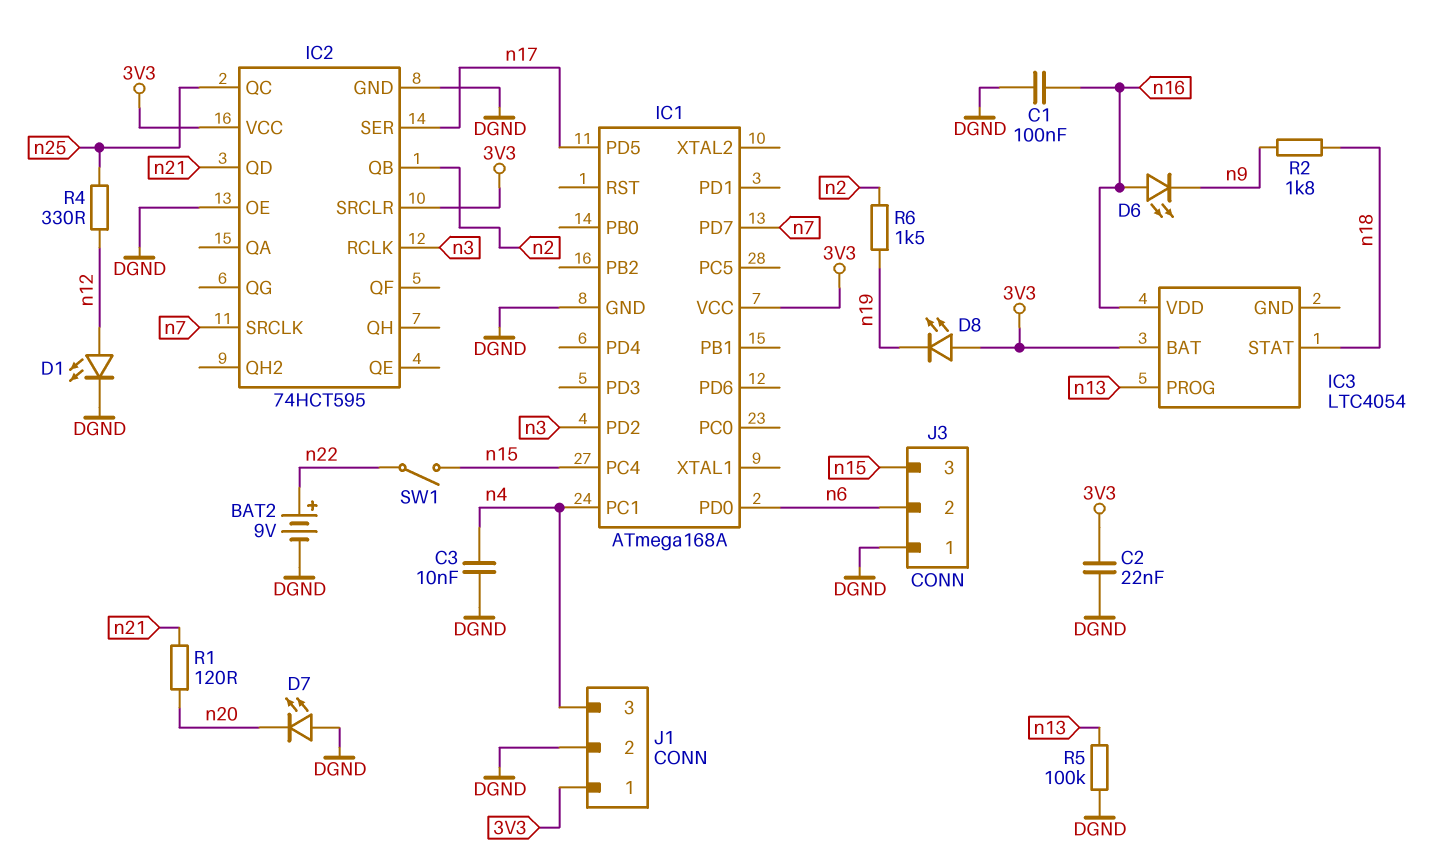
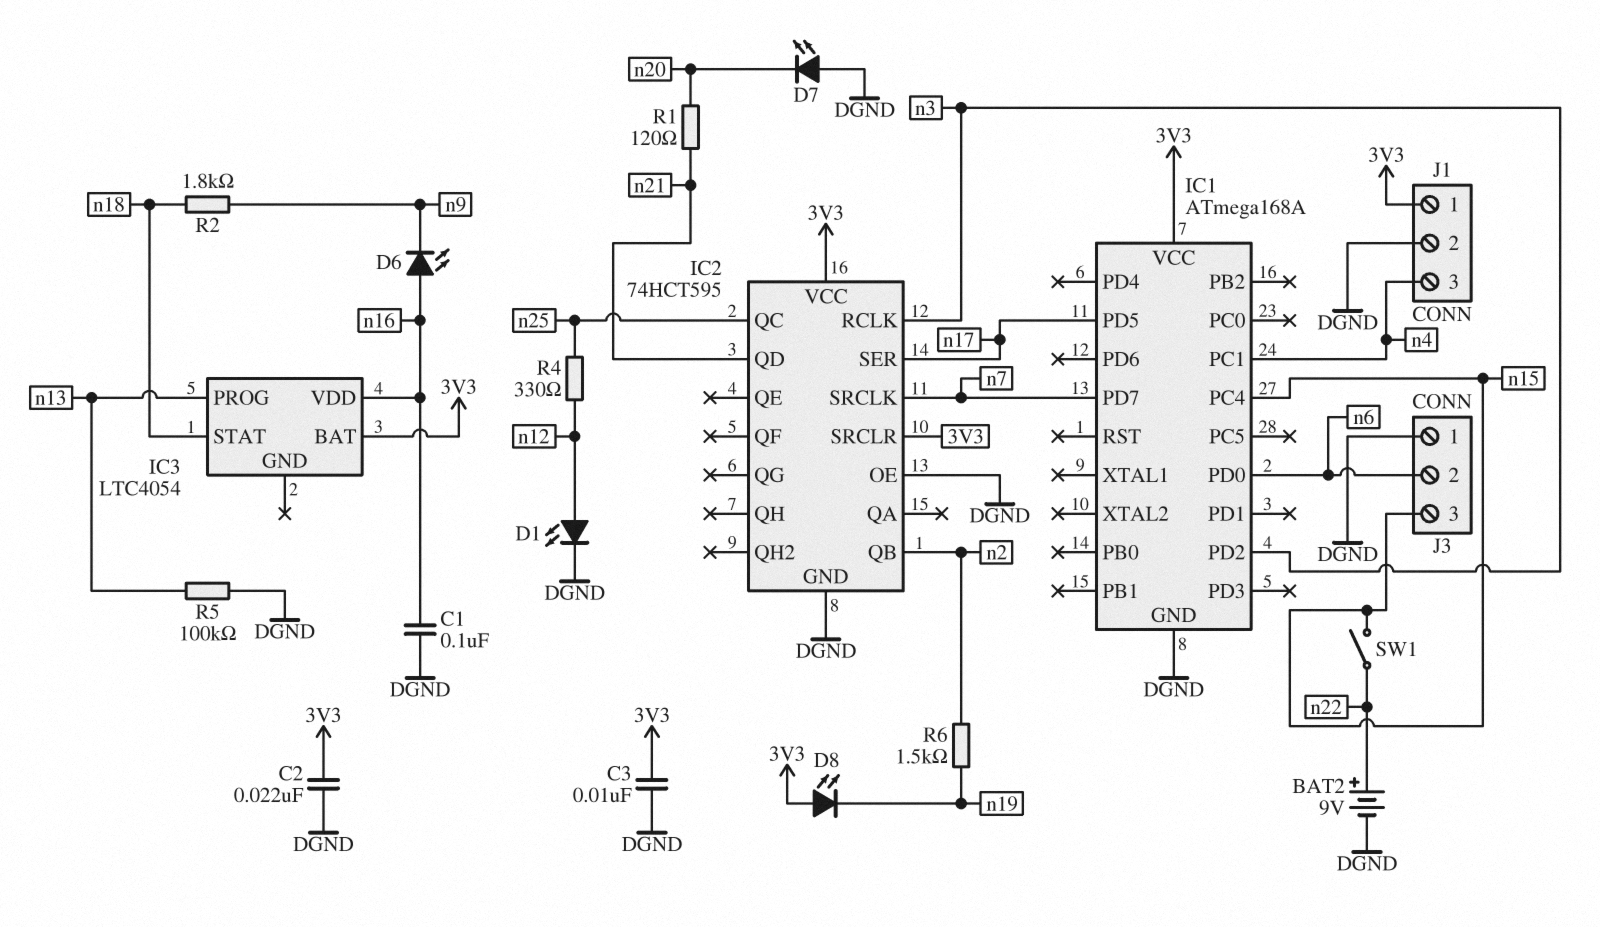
C3: 10nF (DGND, n4) -> 10nF (3V3, DGND)

